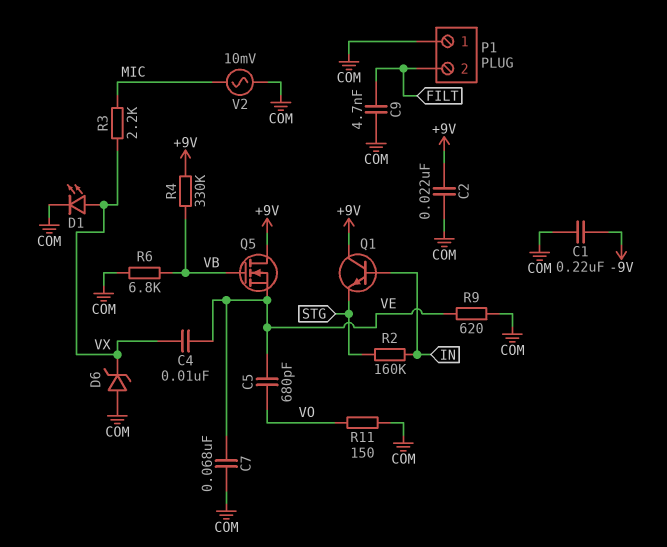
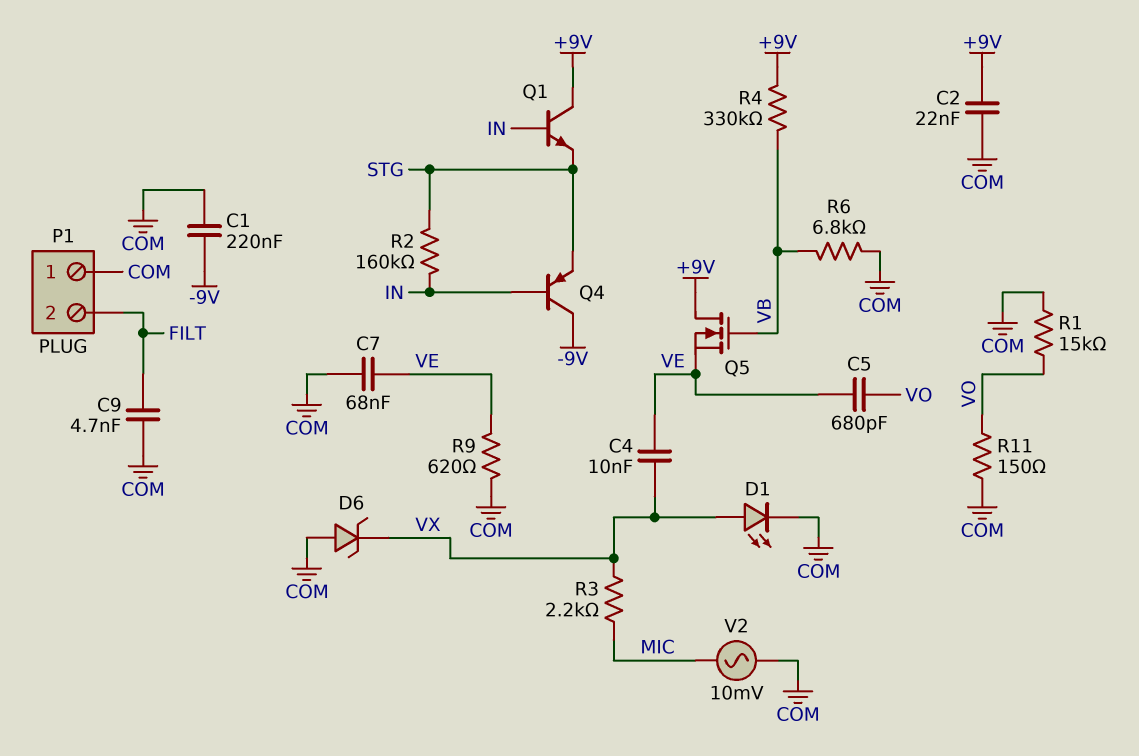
Q4: none -> PNP (B IN, C -9V, E STG)
R1: none -> 15k (COM, VO)

